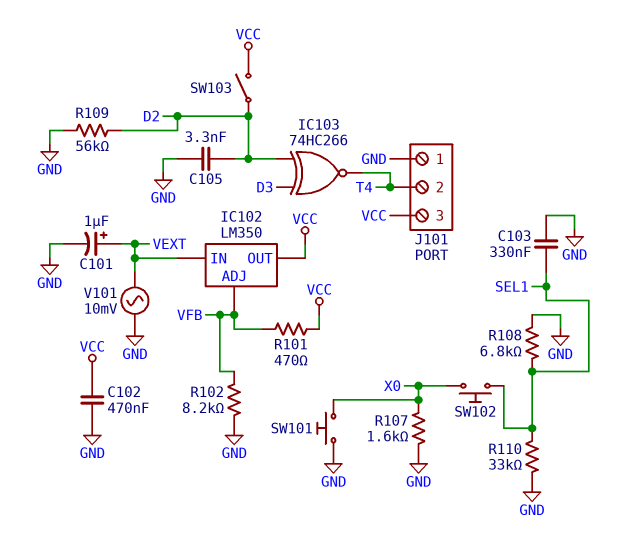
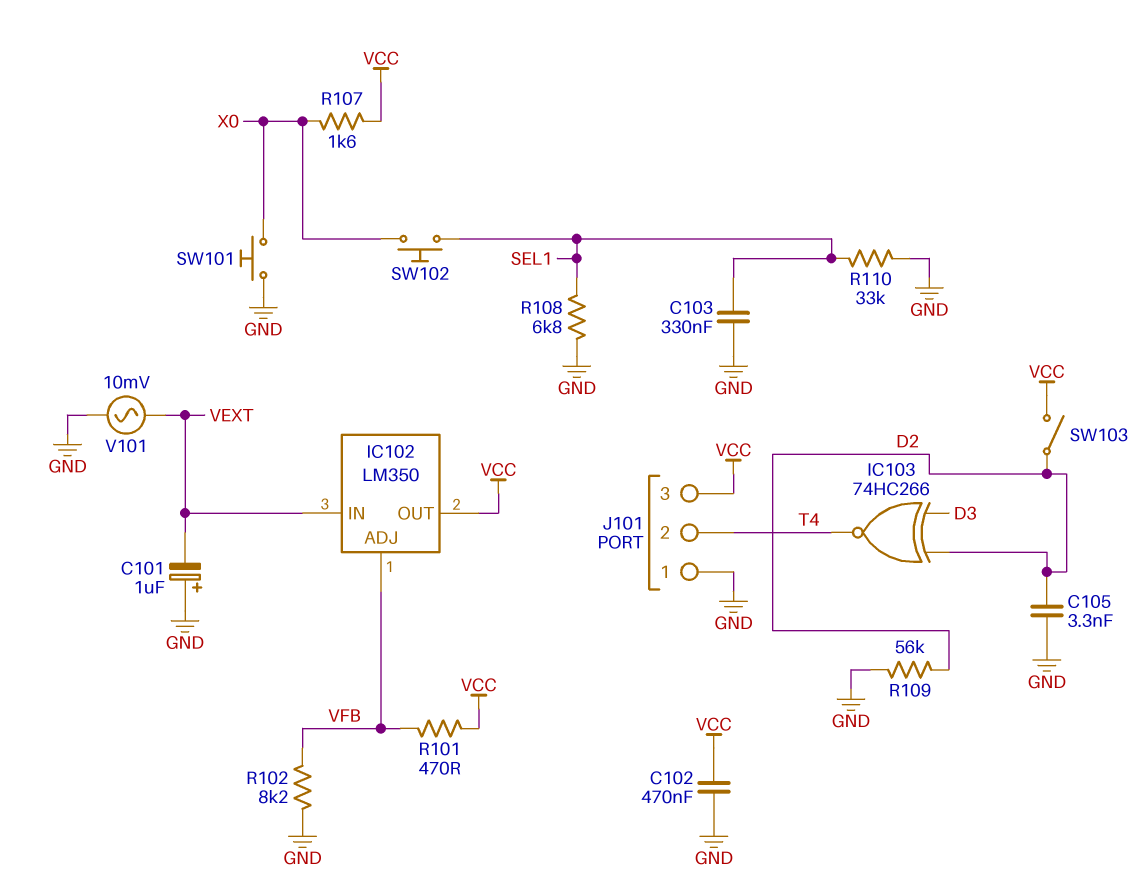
C101: 1uF (plus VEXT, minus GND) -> 1uF (plus GND, minus VEXT)
R107: 1.6k (GND, X0) -> 1.6k (VCC, X0)

